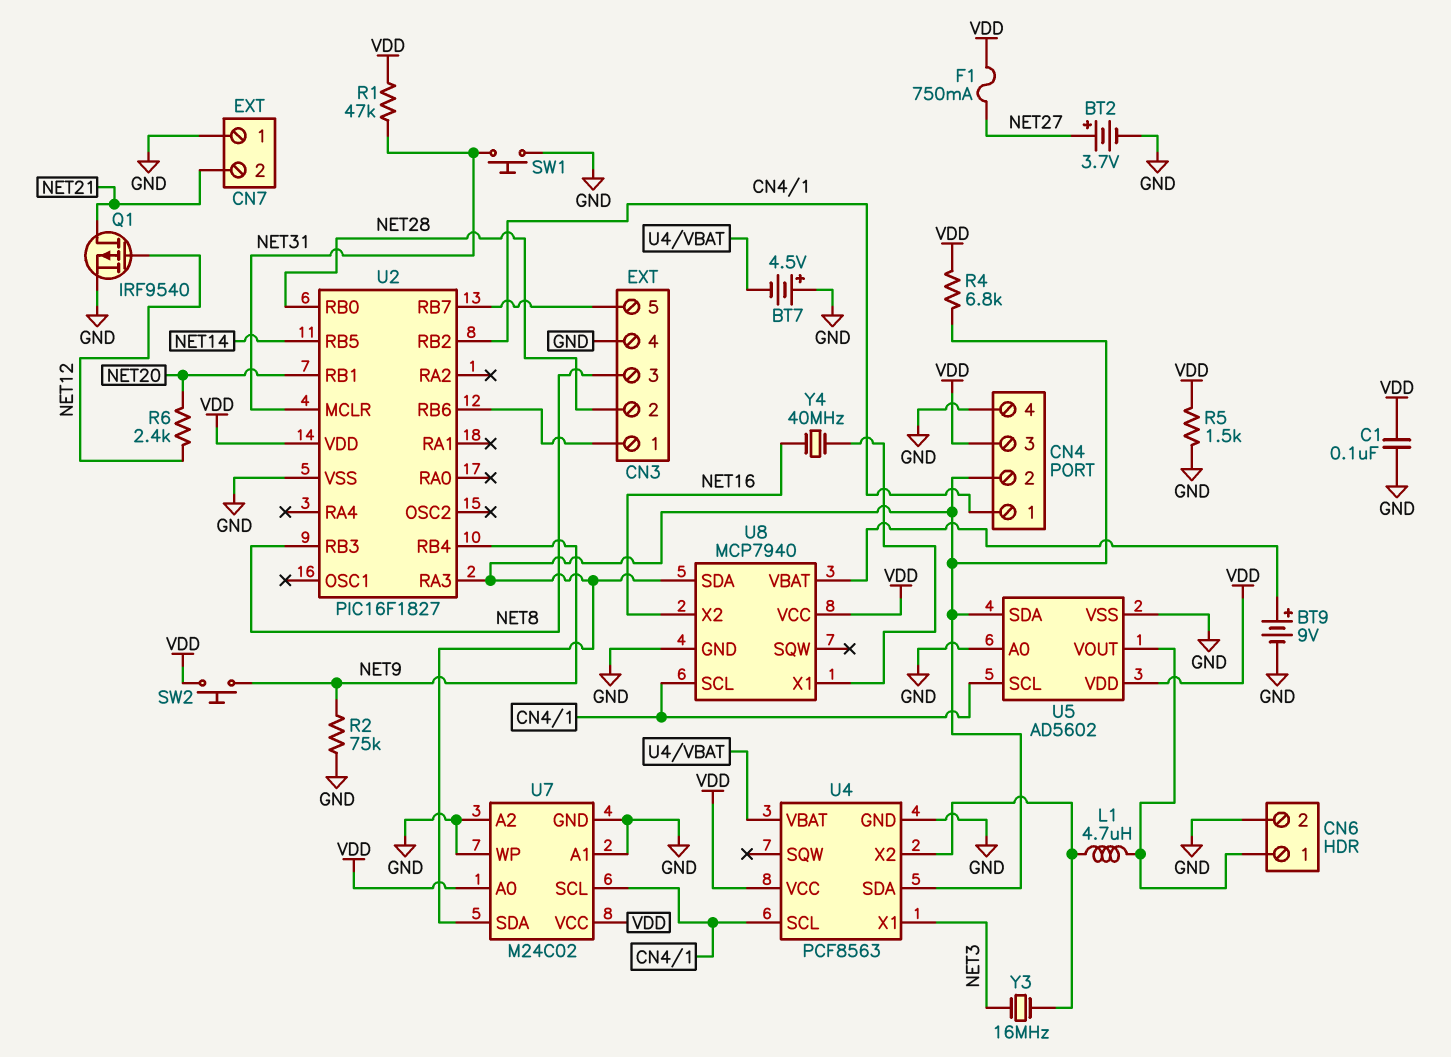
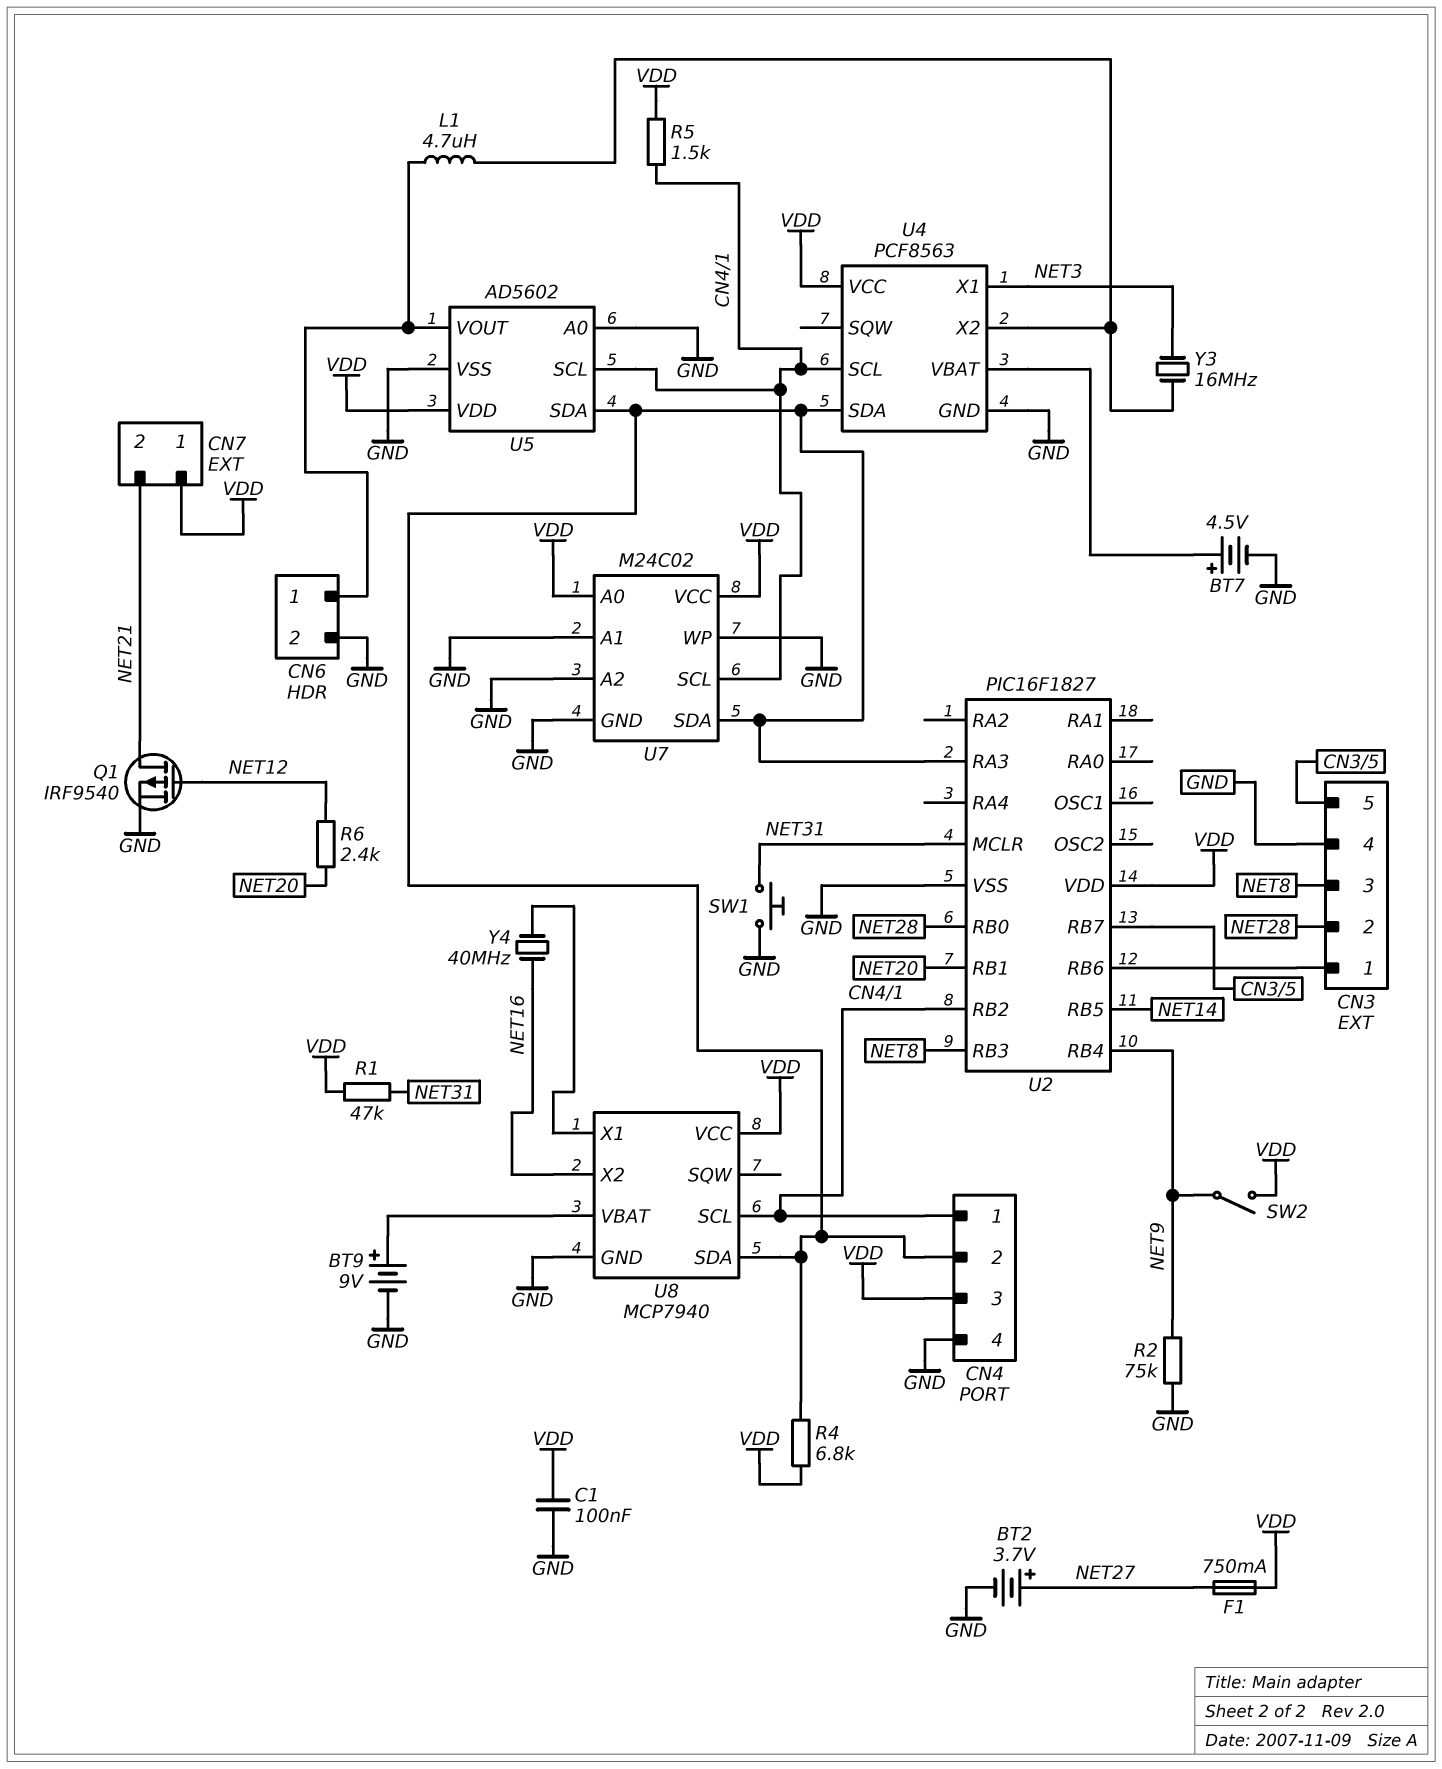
BT7: 4.5V (plus GND, minus U4/VBAT) -> 4.5V (plus U4/VBAT, minus GND)
CN7 pin 1: GND -> VDD
R5: 1.5k (GND, VDD) -> 1.5k (CN4/1, VDD)
SW2: button (NET9, VDD) -> switch (NET9, VDD)

